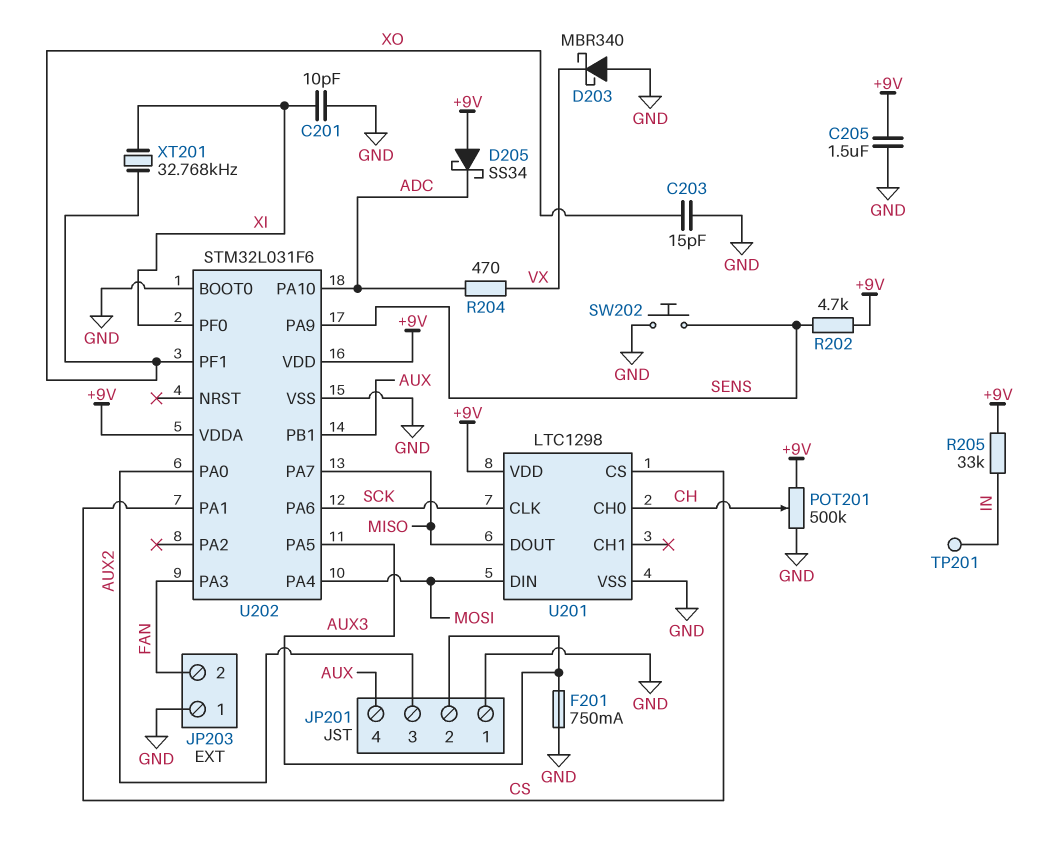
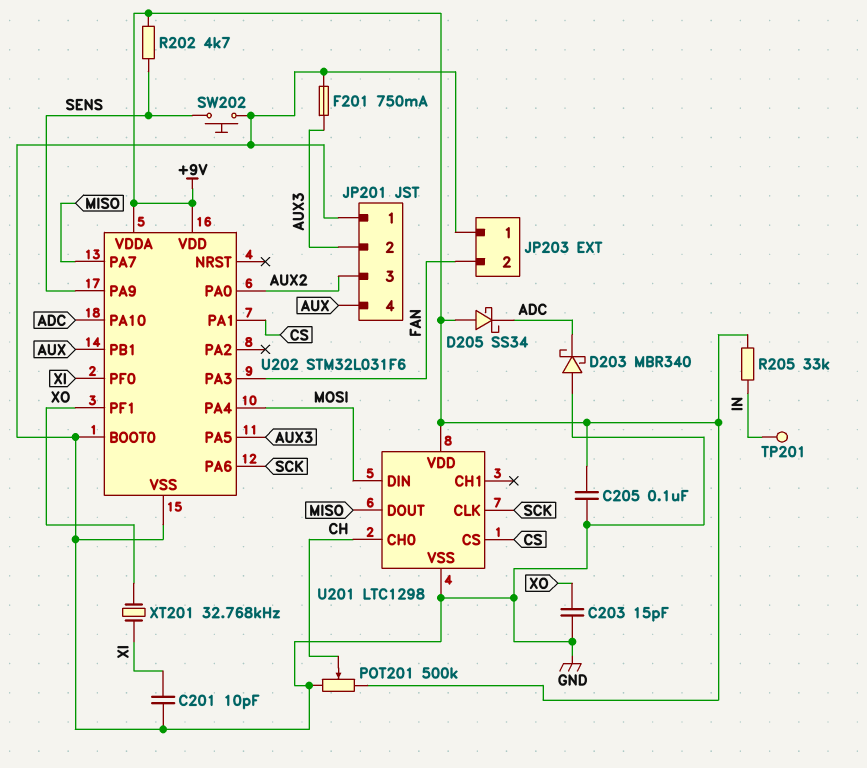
C205: 1.5uF (+9V, GND) -> 100nF (+9V, GND)
D203: schottky MBR340 (A GND, K VX) -> schottky MBR340 (A GND, K ADC)
R204: 470 (ADC, VX) -> none

